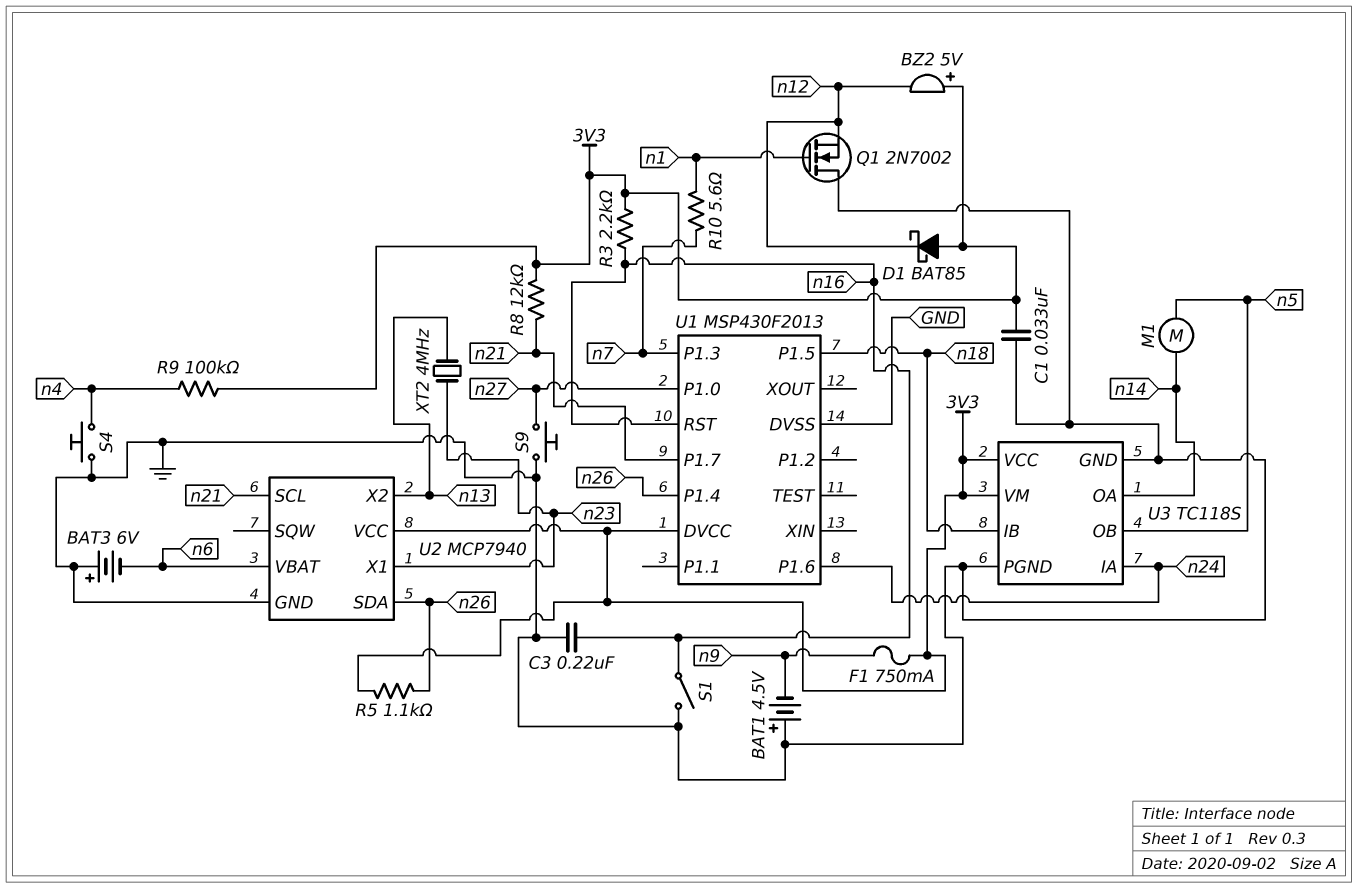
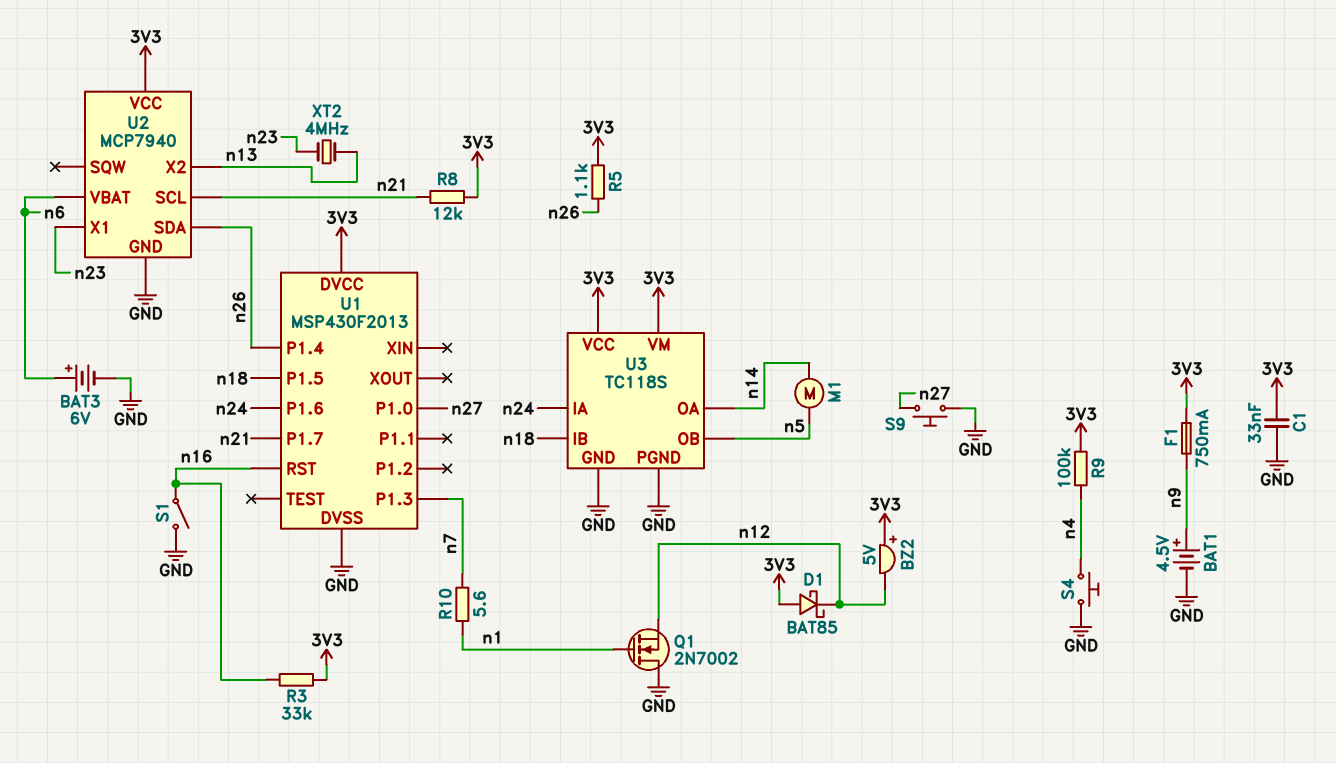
BAT1: 4.5V (plus GND, minus n9) -> 4.5V (plus n9, minus GND)
BAT3: 6V (plus GND, minus n6) -> 6V (plus n6, minus GND)
C3: 220nF (GND, n16) -> none
R3: 2.2k (3V3, n16) -> 33k (3V3, n16)

